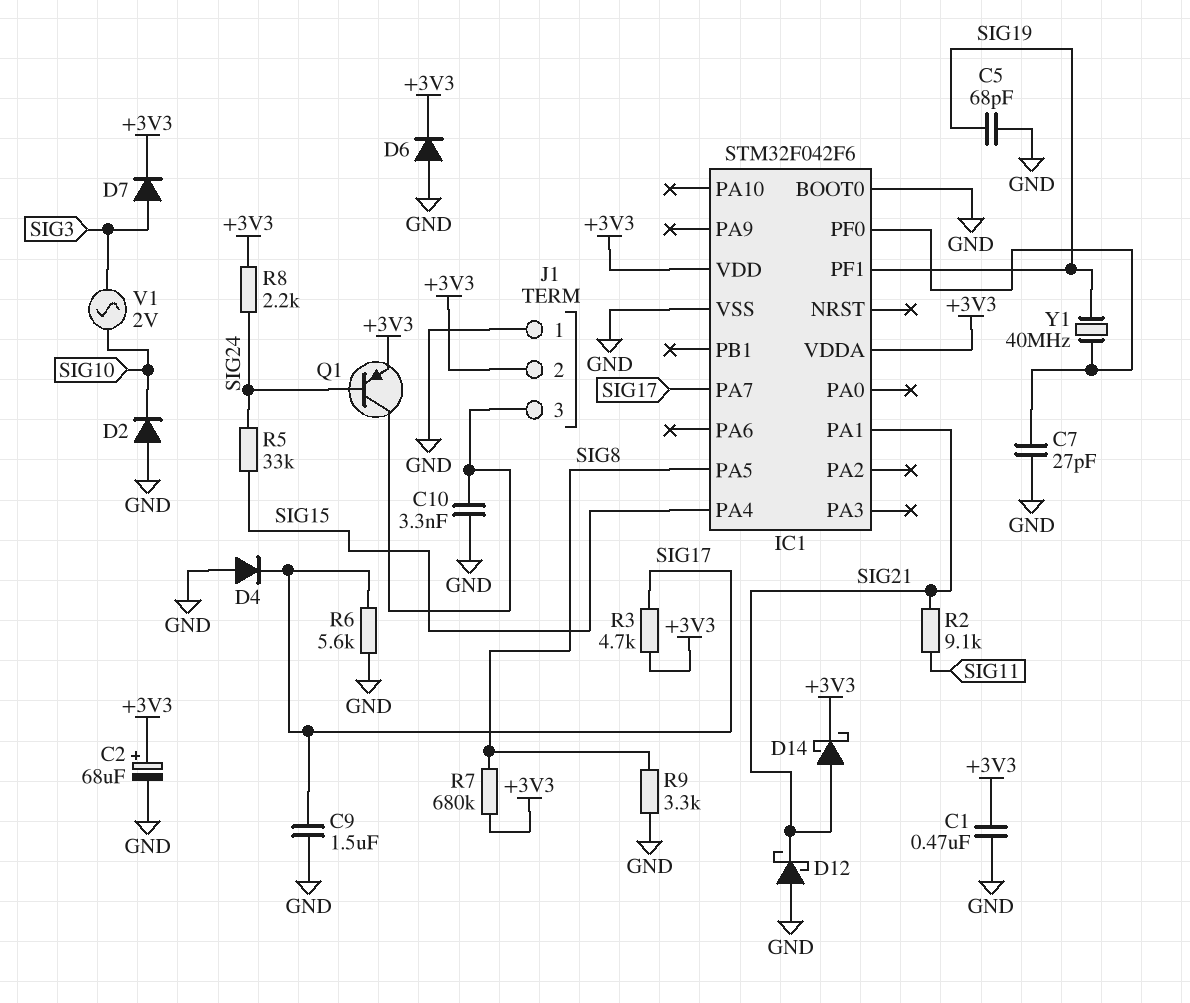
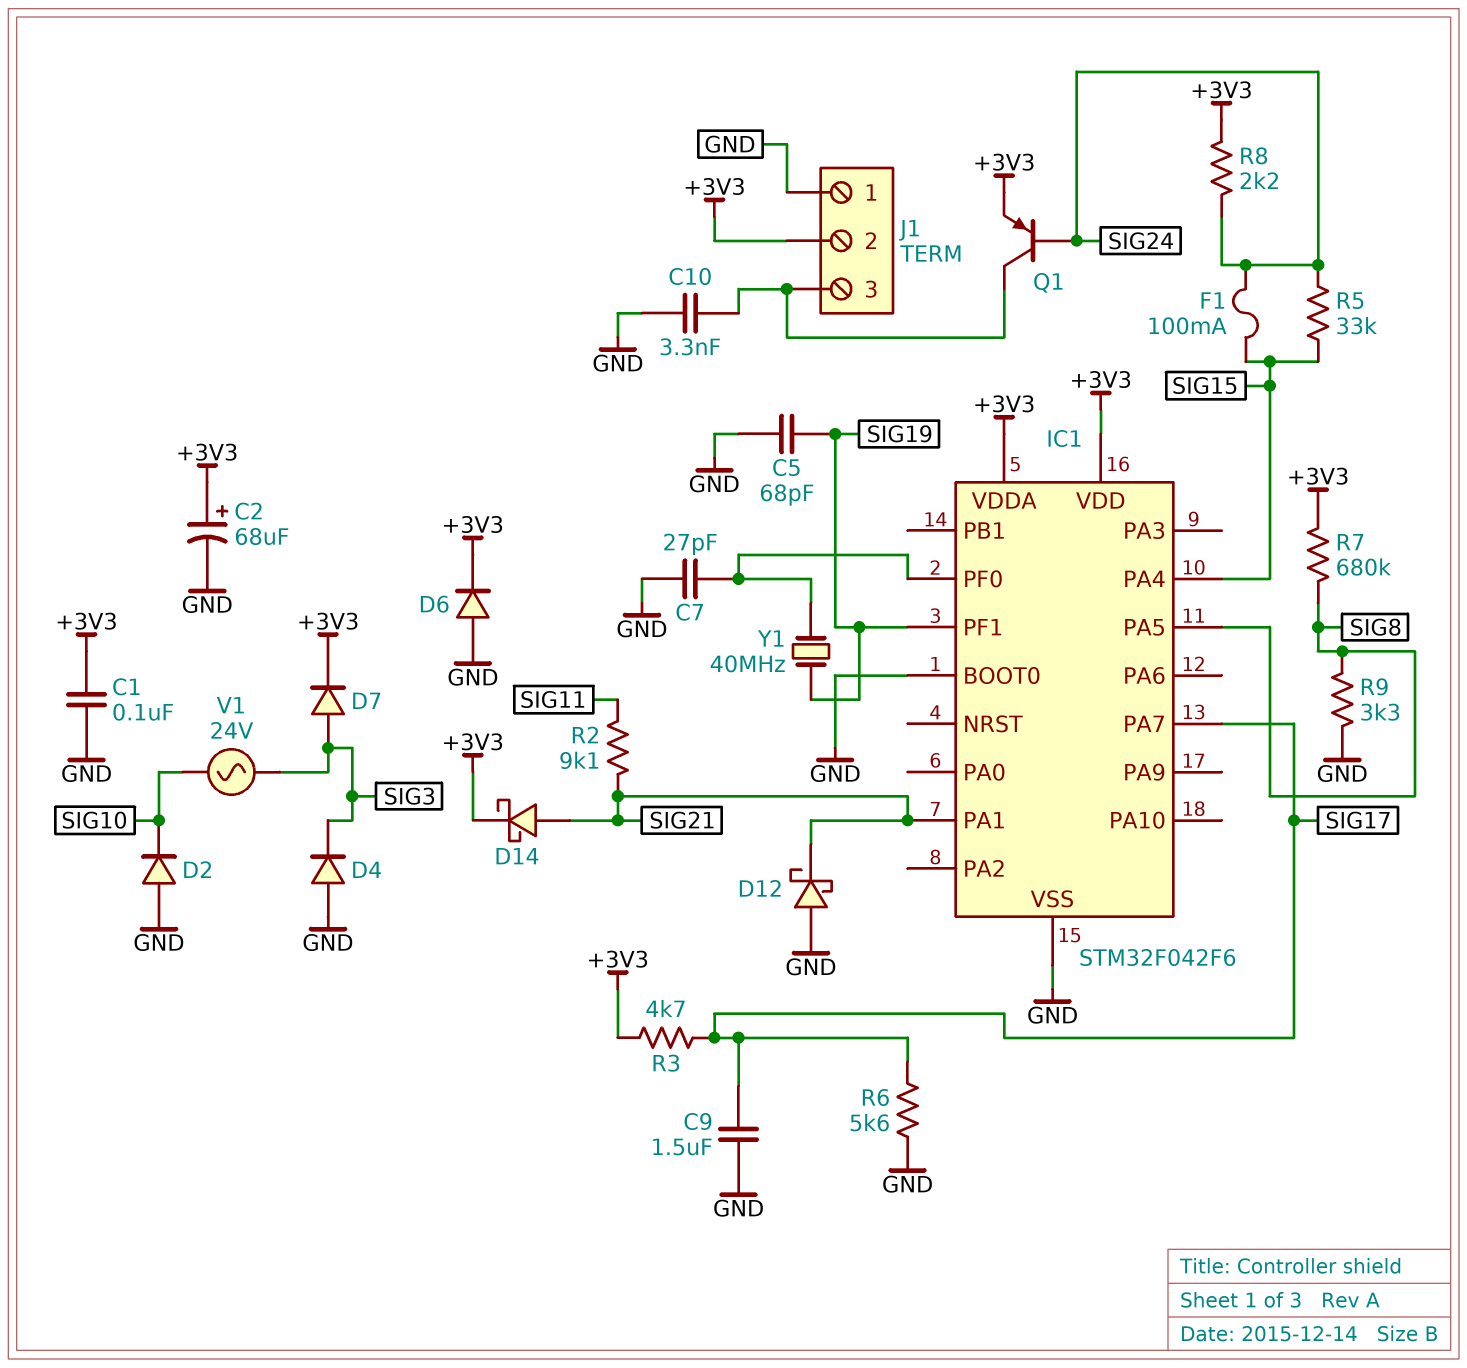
C1: 470nF (+3V3, GND) -> 100nF (+3V3, GND)
D4: diode (A GND, K SIG17) -> diode (A GND, K SIG3)
F1: none -> 100mA (SIG15, SIG24)
V1: AC 2V (SIG3, SIG10) -> AC 24V (SIG3, SIG10)

